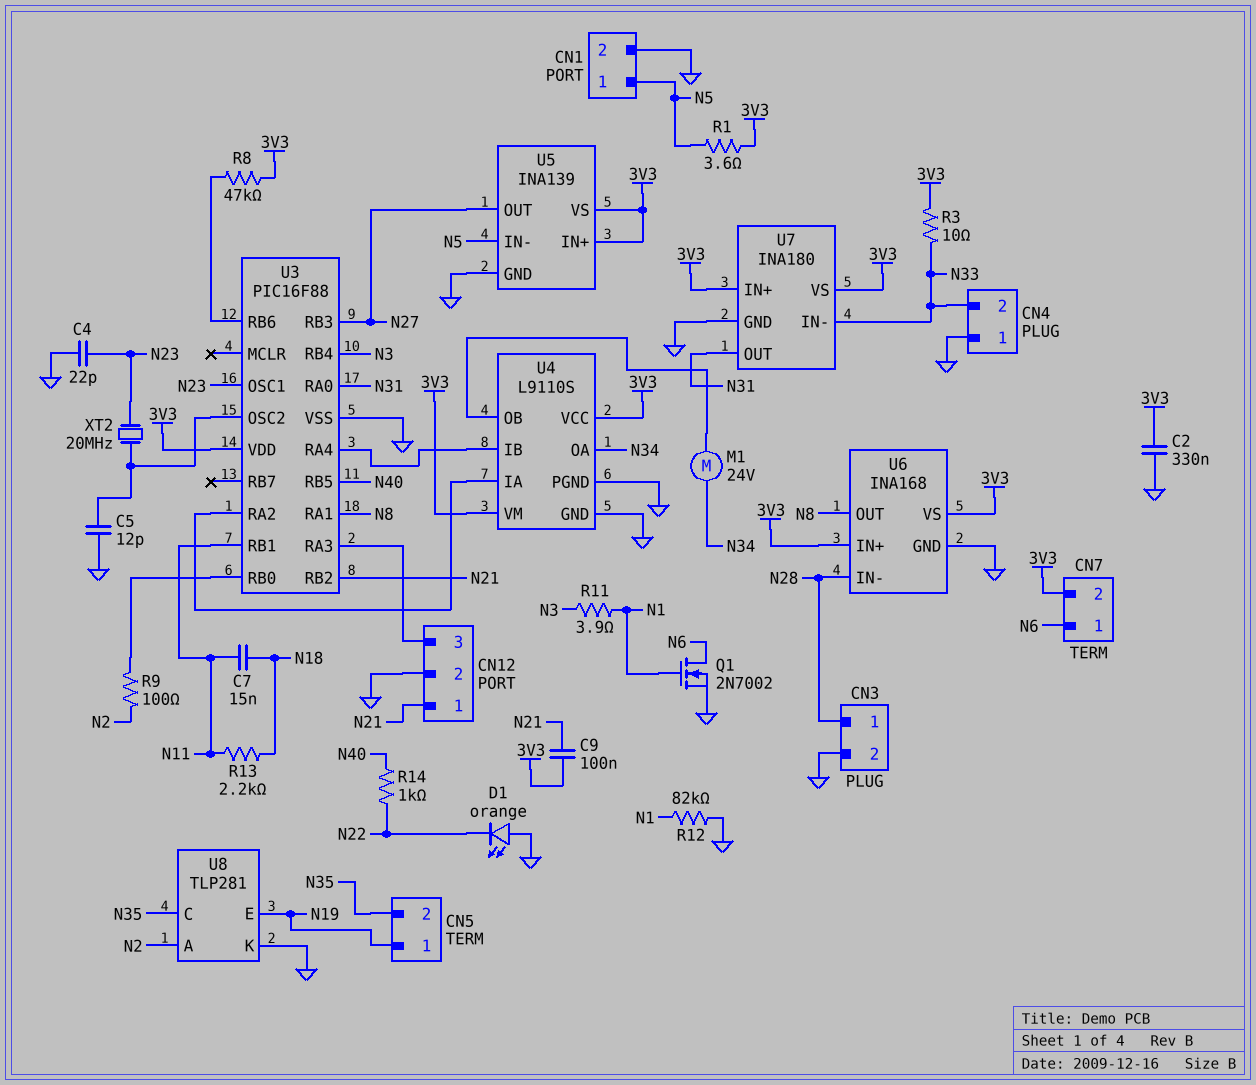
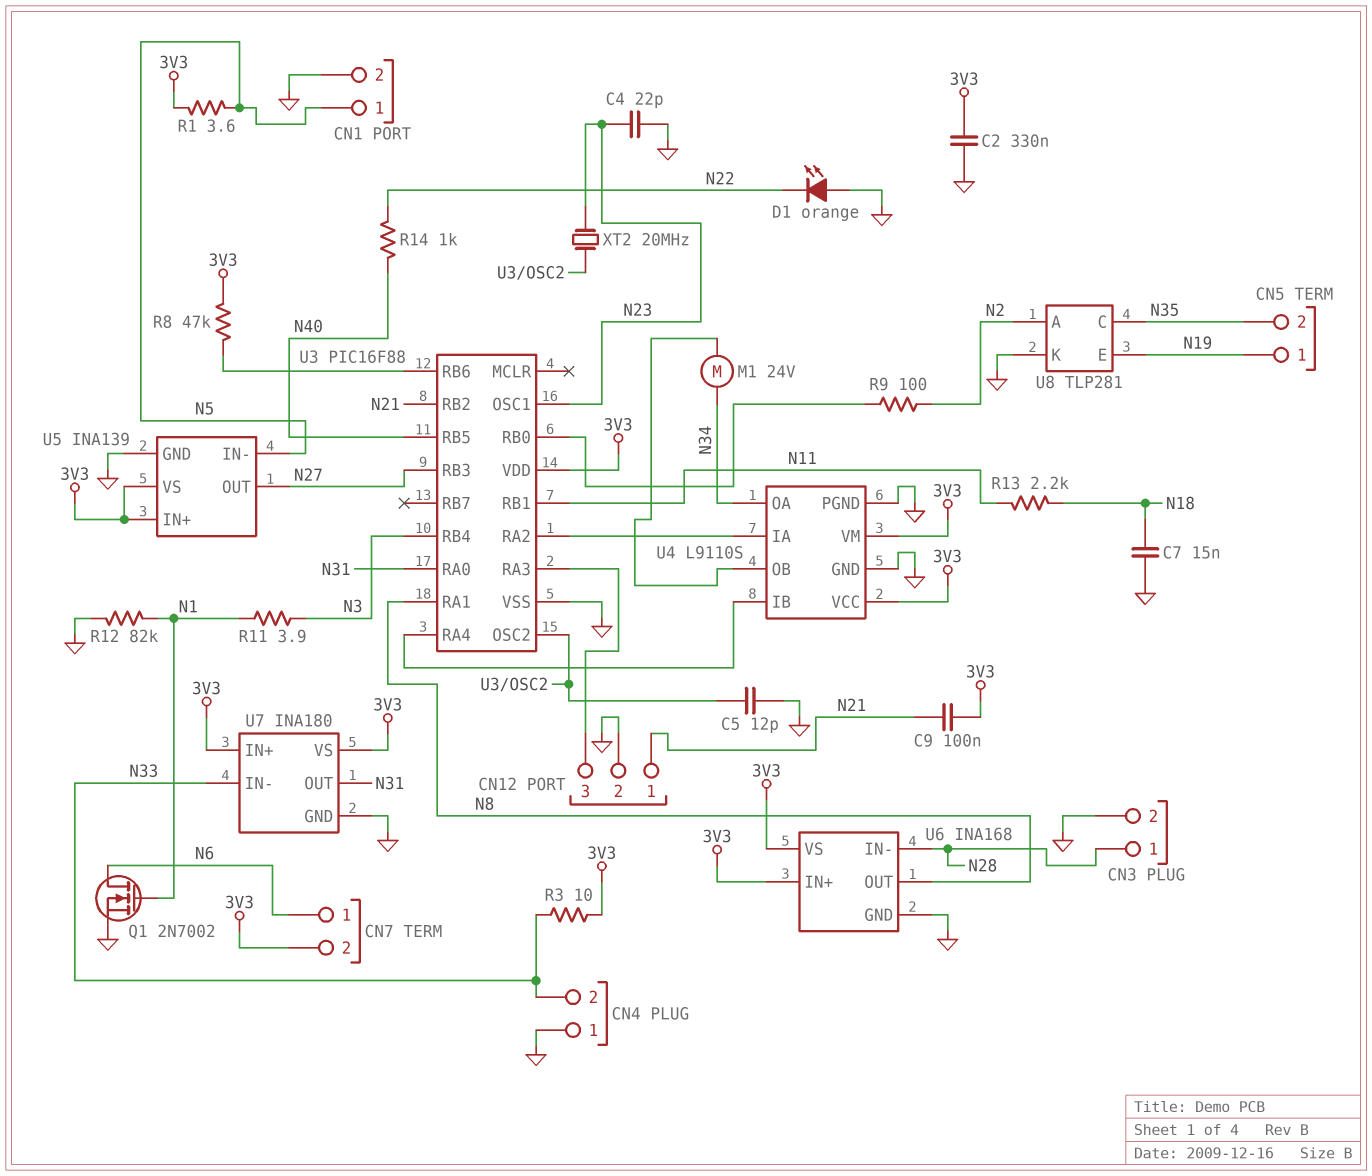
C7: 15nF (N11, N18) -> 15nF (GND, N18)

